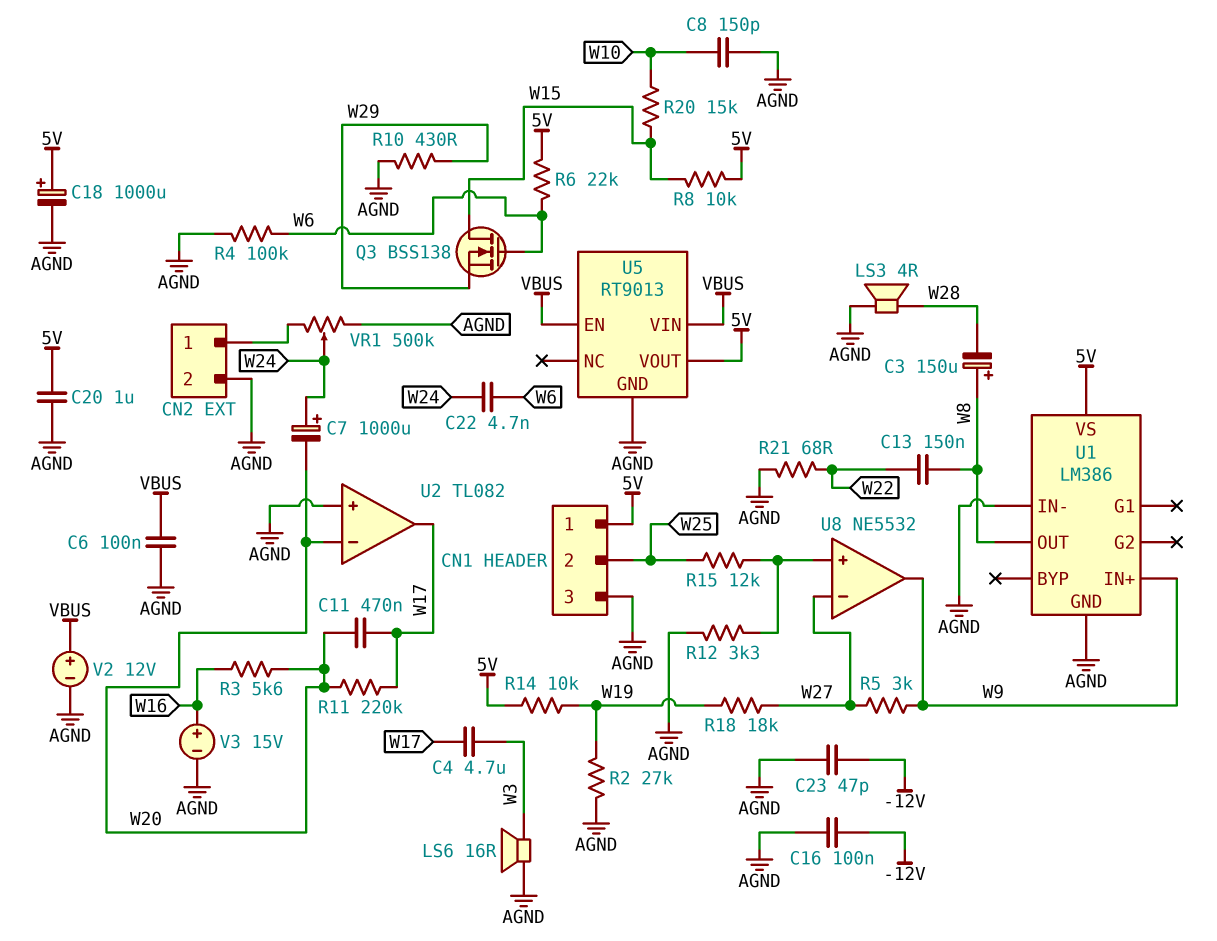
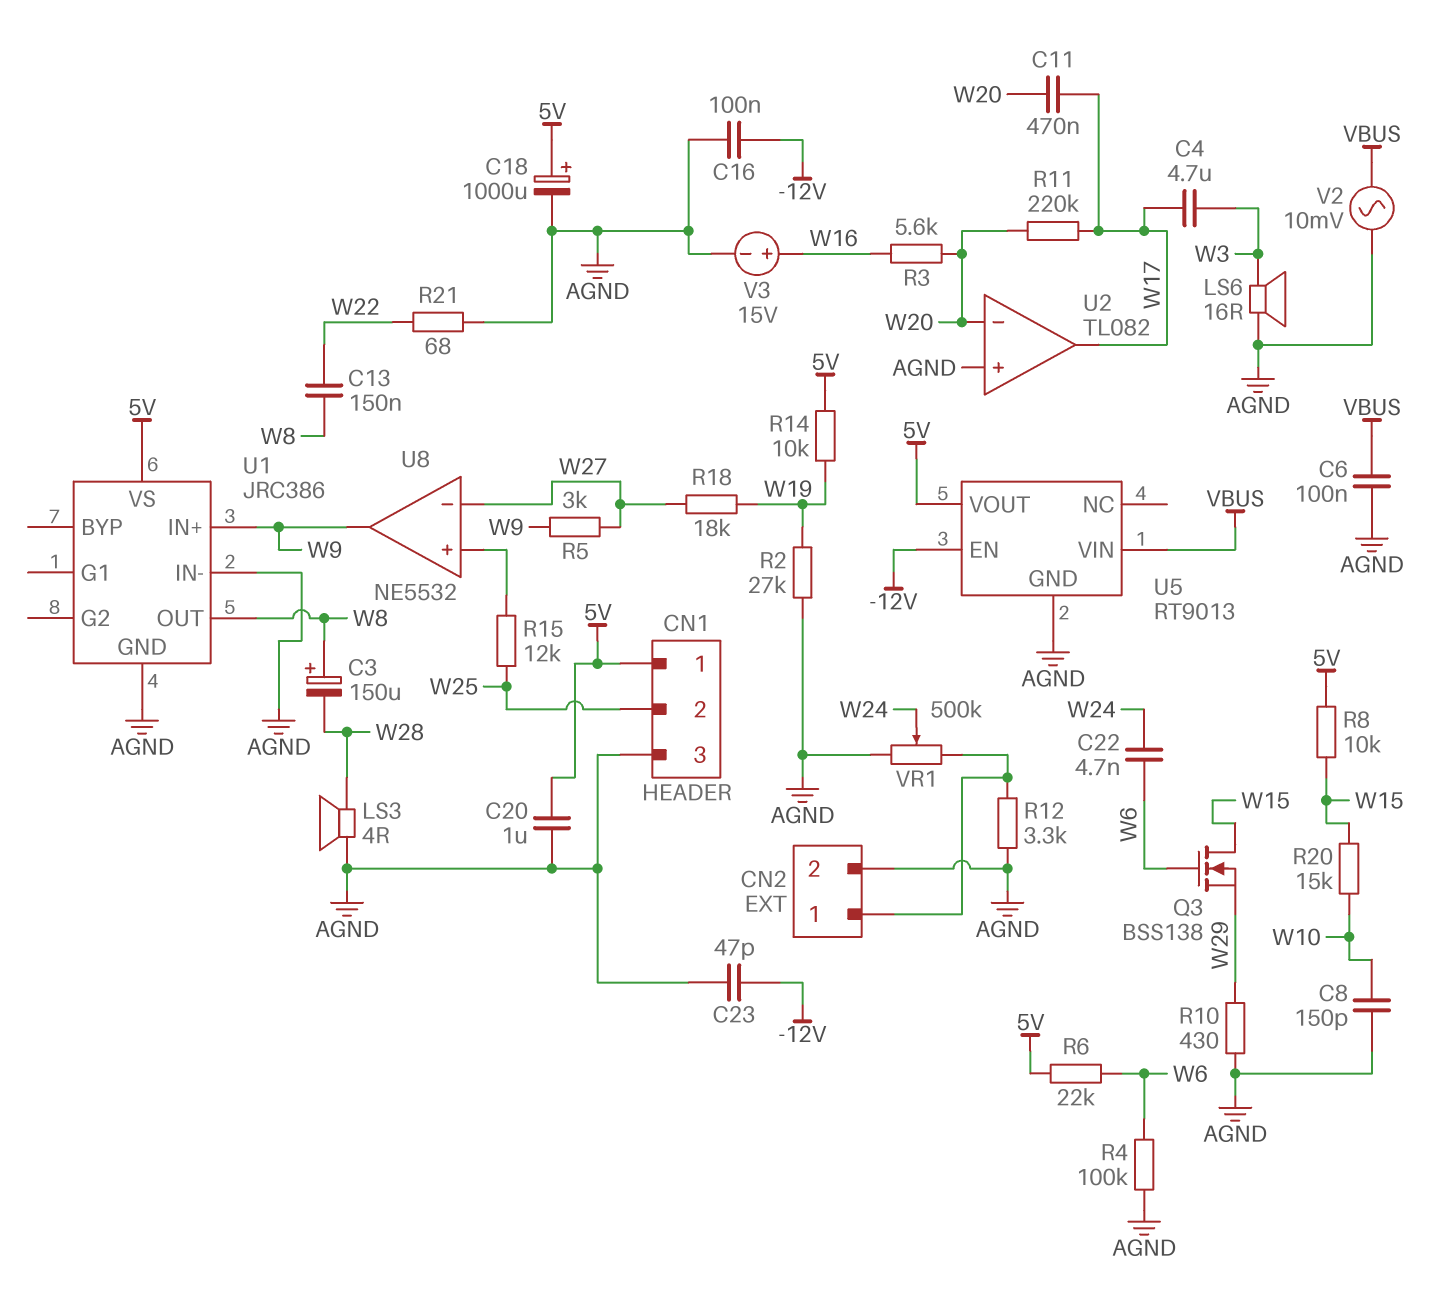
C7: 1000uF (plus W24, minus W20) -> none
R12: 3.3k (AGND, U8/in+) -> 3.3k (AGND, CN2/1)
U1: LM386 -> JRC386
U5 pin EN: VBUS -> -12V
V2: 12V (plus VBUS, minus AGND) -> AC 10mV (AGND, VBUS)

